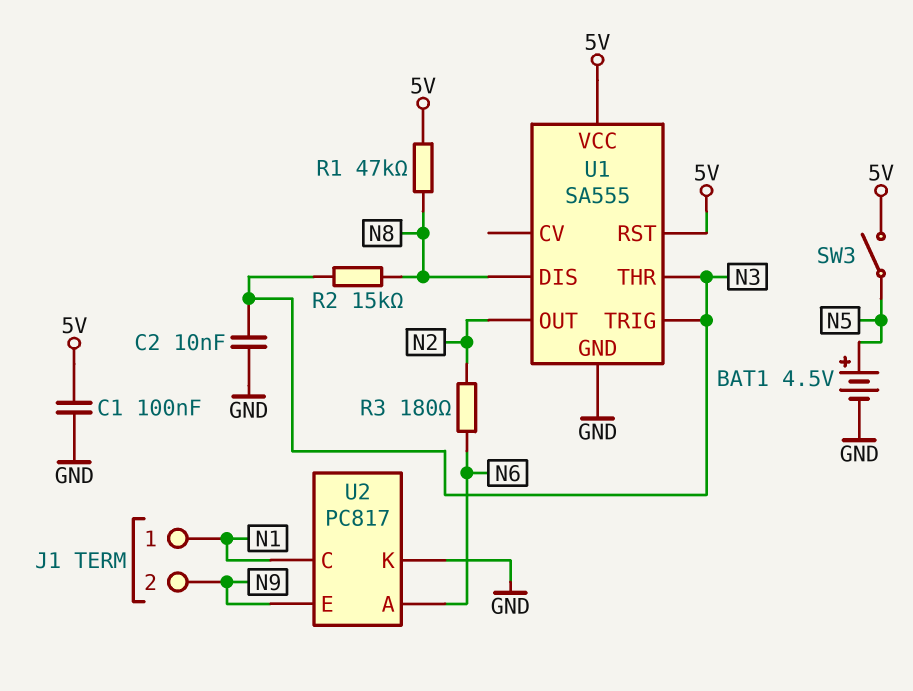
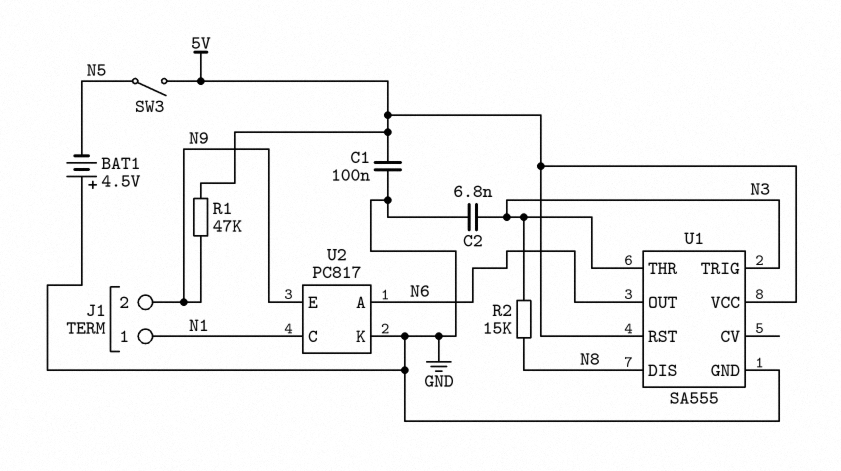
BAT1: 4.5V (plus N5, minus GND) -> 4.5V (plus GND, minus N5)
C2: 10nF (GND, N3) -> 6.8nF (GND, N3)
R1: 47k (5V, N8) -> 47k (5V, N9)
R3: 180 (N2, N6) -> none
U1 pin OUT: N2 -> N6

